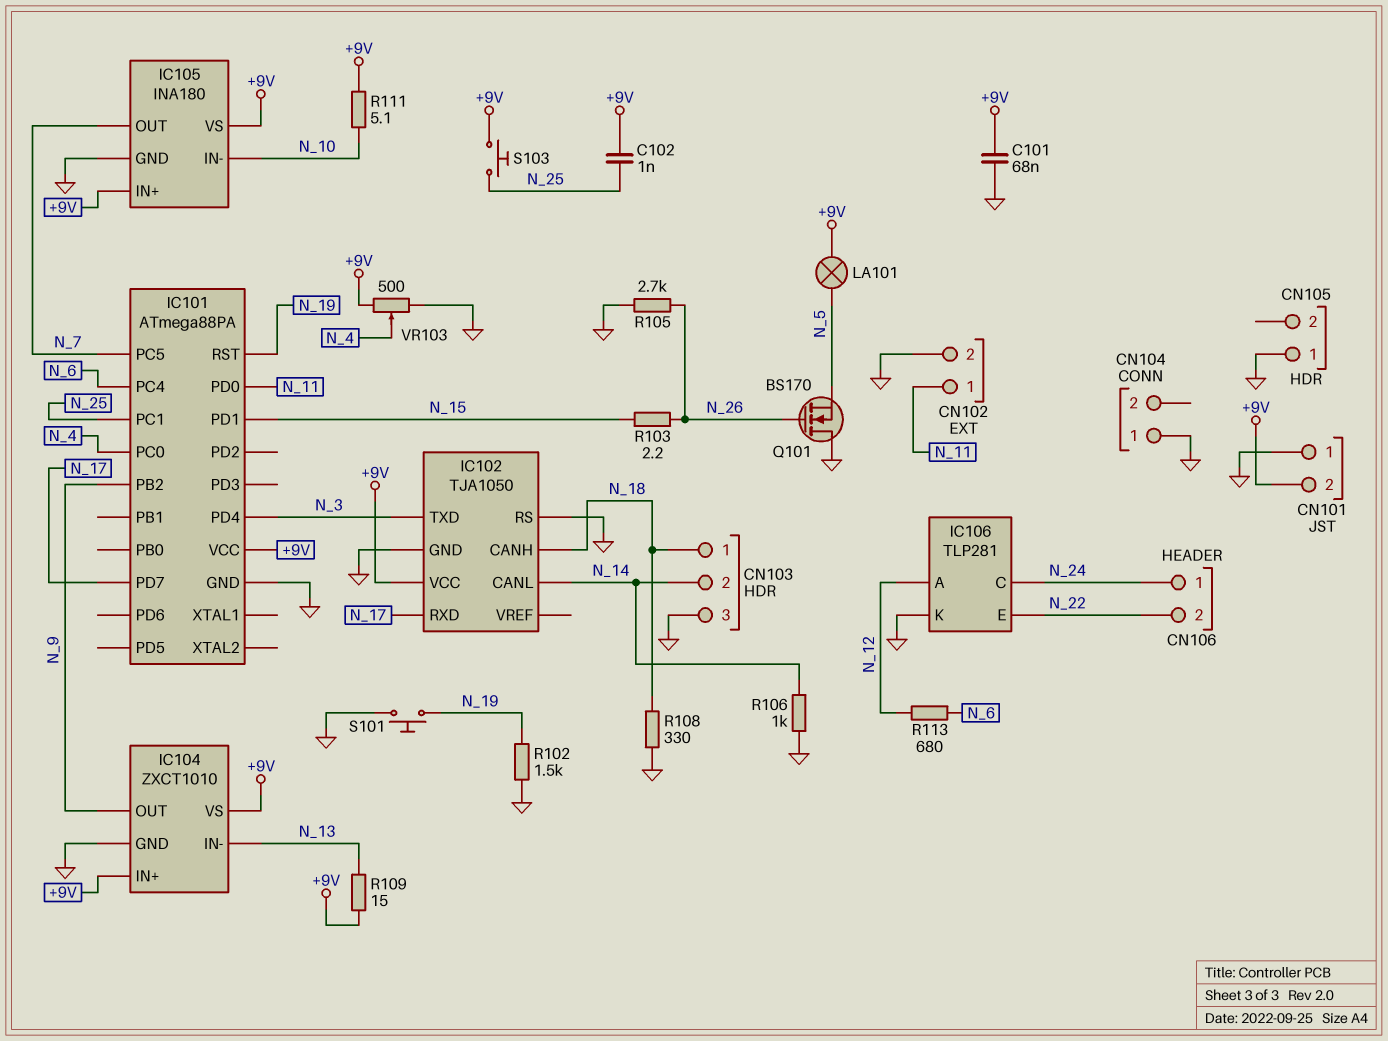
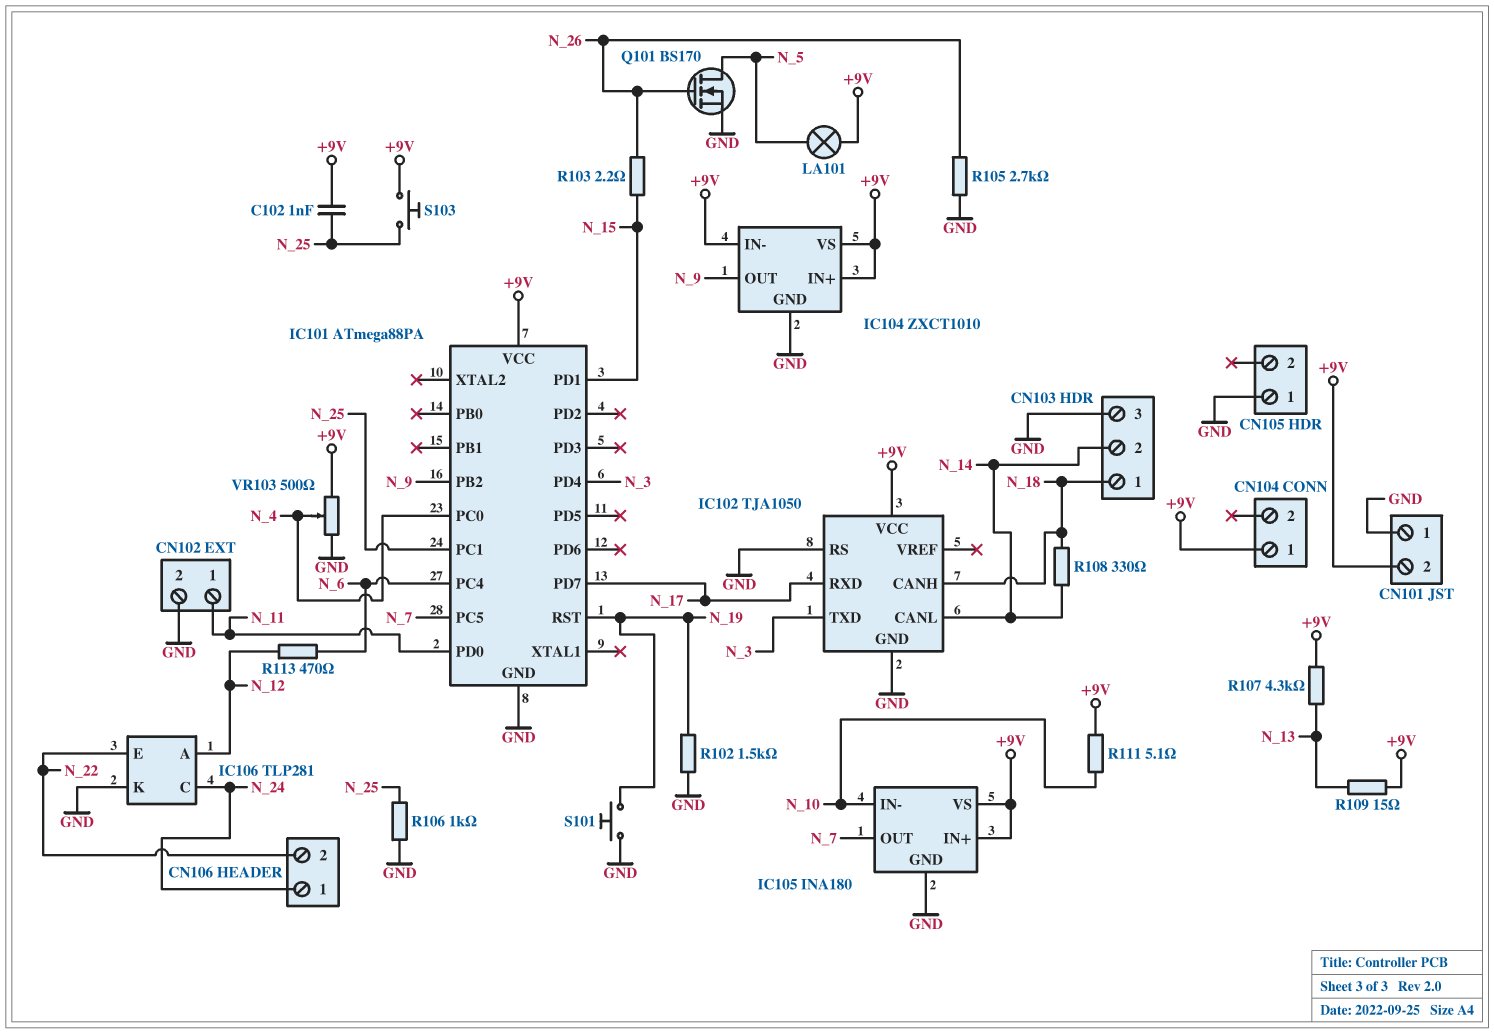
C101: 68nF (+9V, GND) -> none
CN104 pin 1: GND -> +9V
IC104 pin IN-: N_13 -> +9V
Q101: NMOS BS170 (G N_26, D GND, S N_5) -> NMOS BS170 (G N_26, D N_5, S GND)
R106: 1k (GND, N_14) -> 1k (GND, N_25)
R107: none -> 4.3k (+9V, N_13)
R108: 330 (GND, N_18) -> 330 (N_14, N_18)
R113: 680 (N_6, N_12) -> 470 (N_6, N_12)

